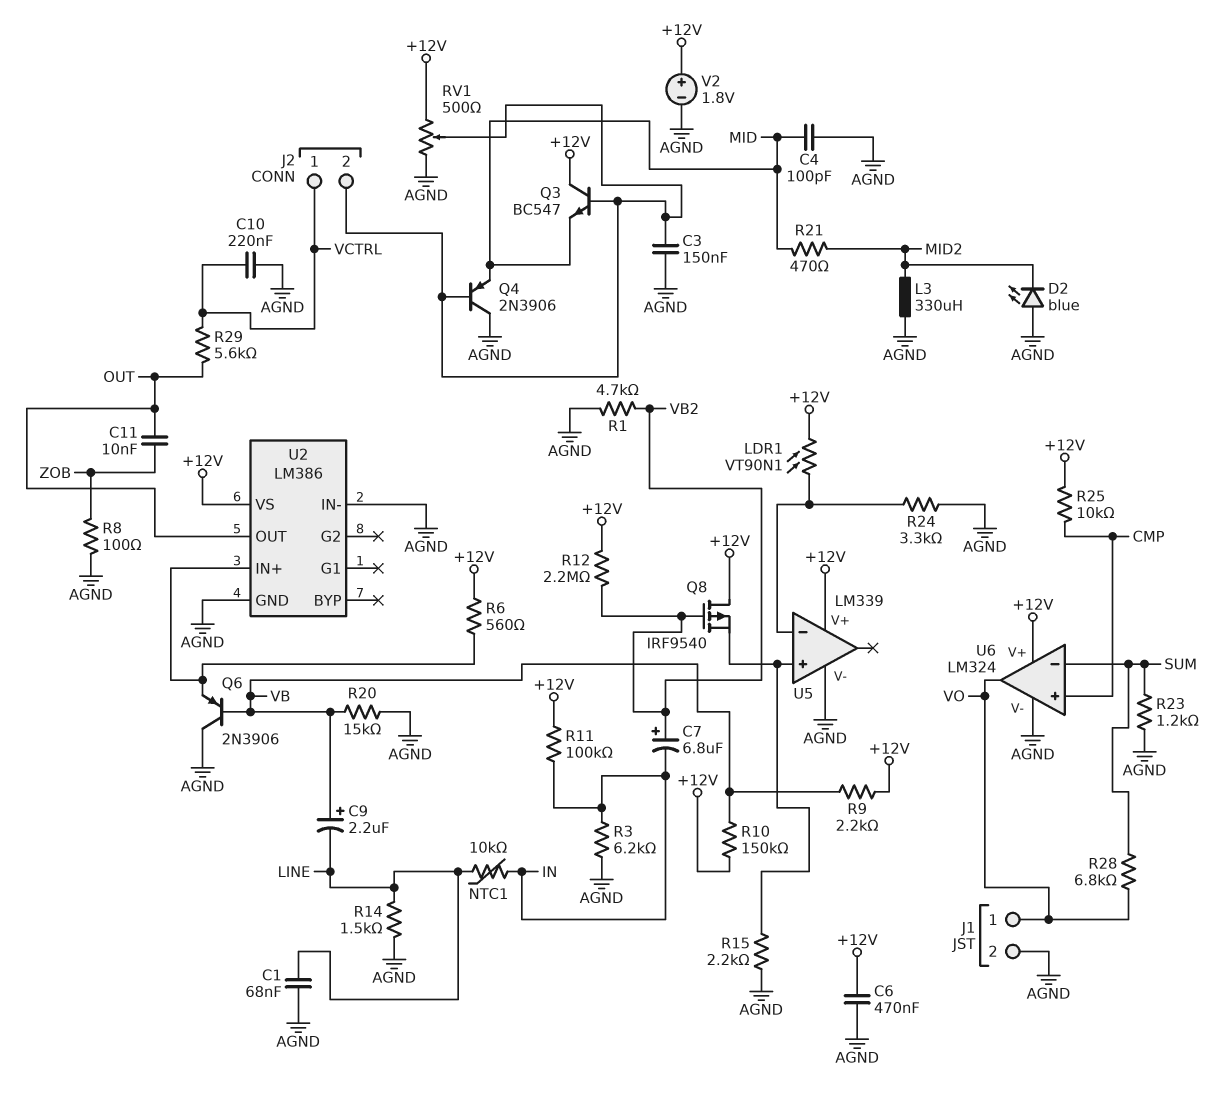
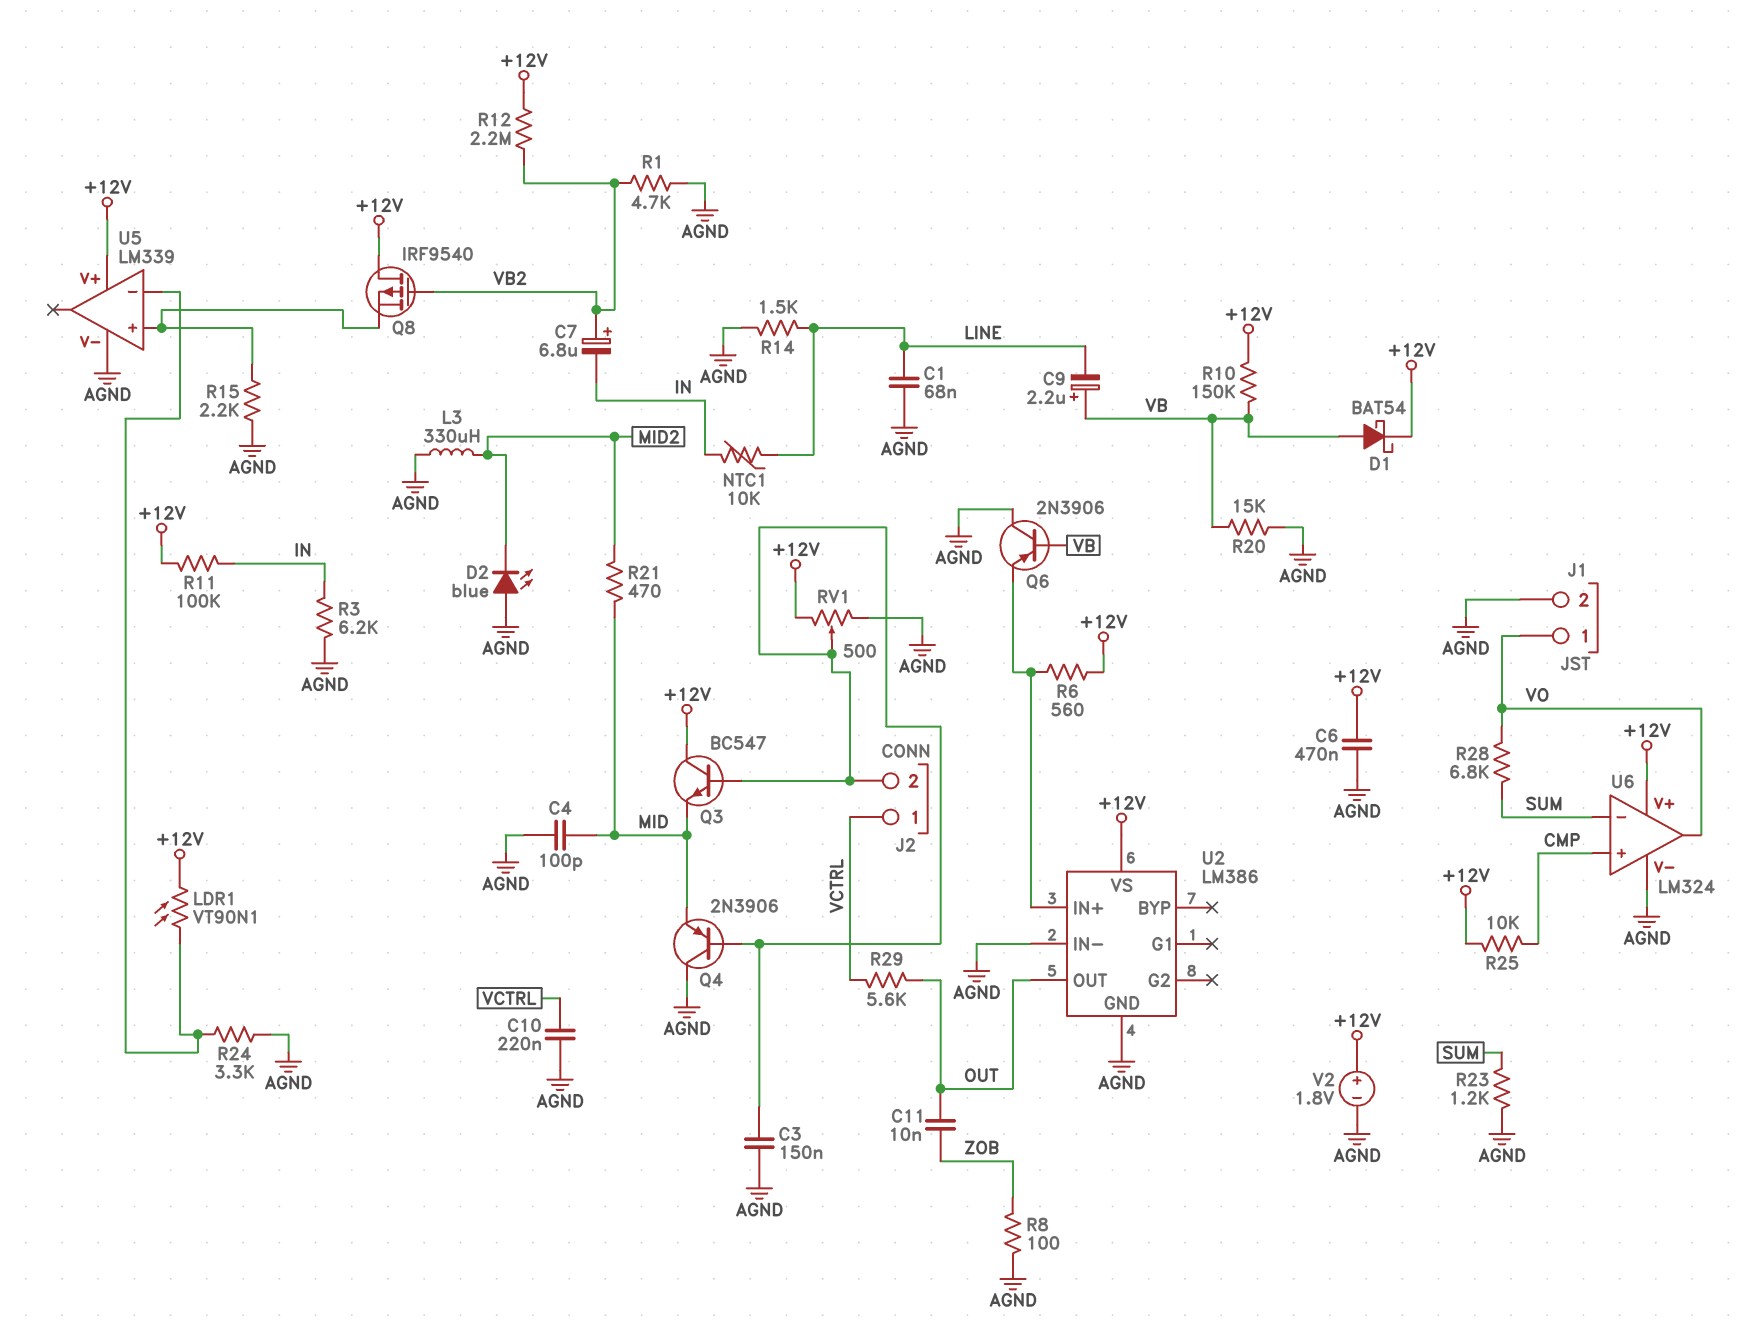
D1: none -> schottky BAT54 (A VB, K +12V)
R9: 2.2k (+12V, VB) -> none

